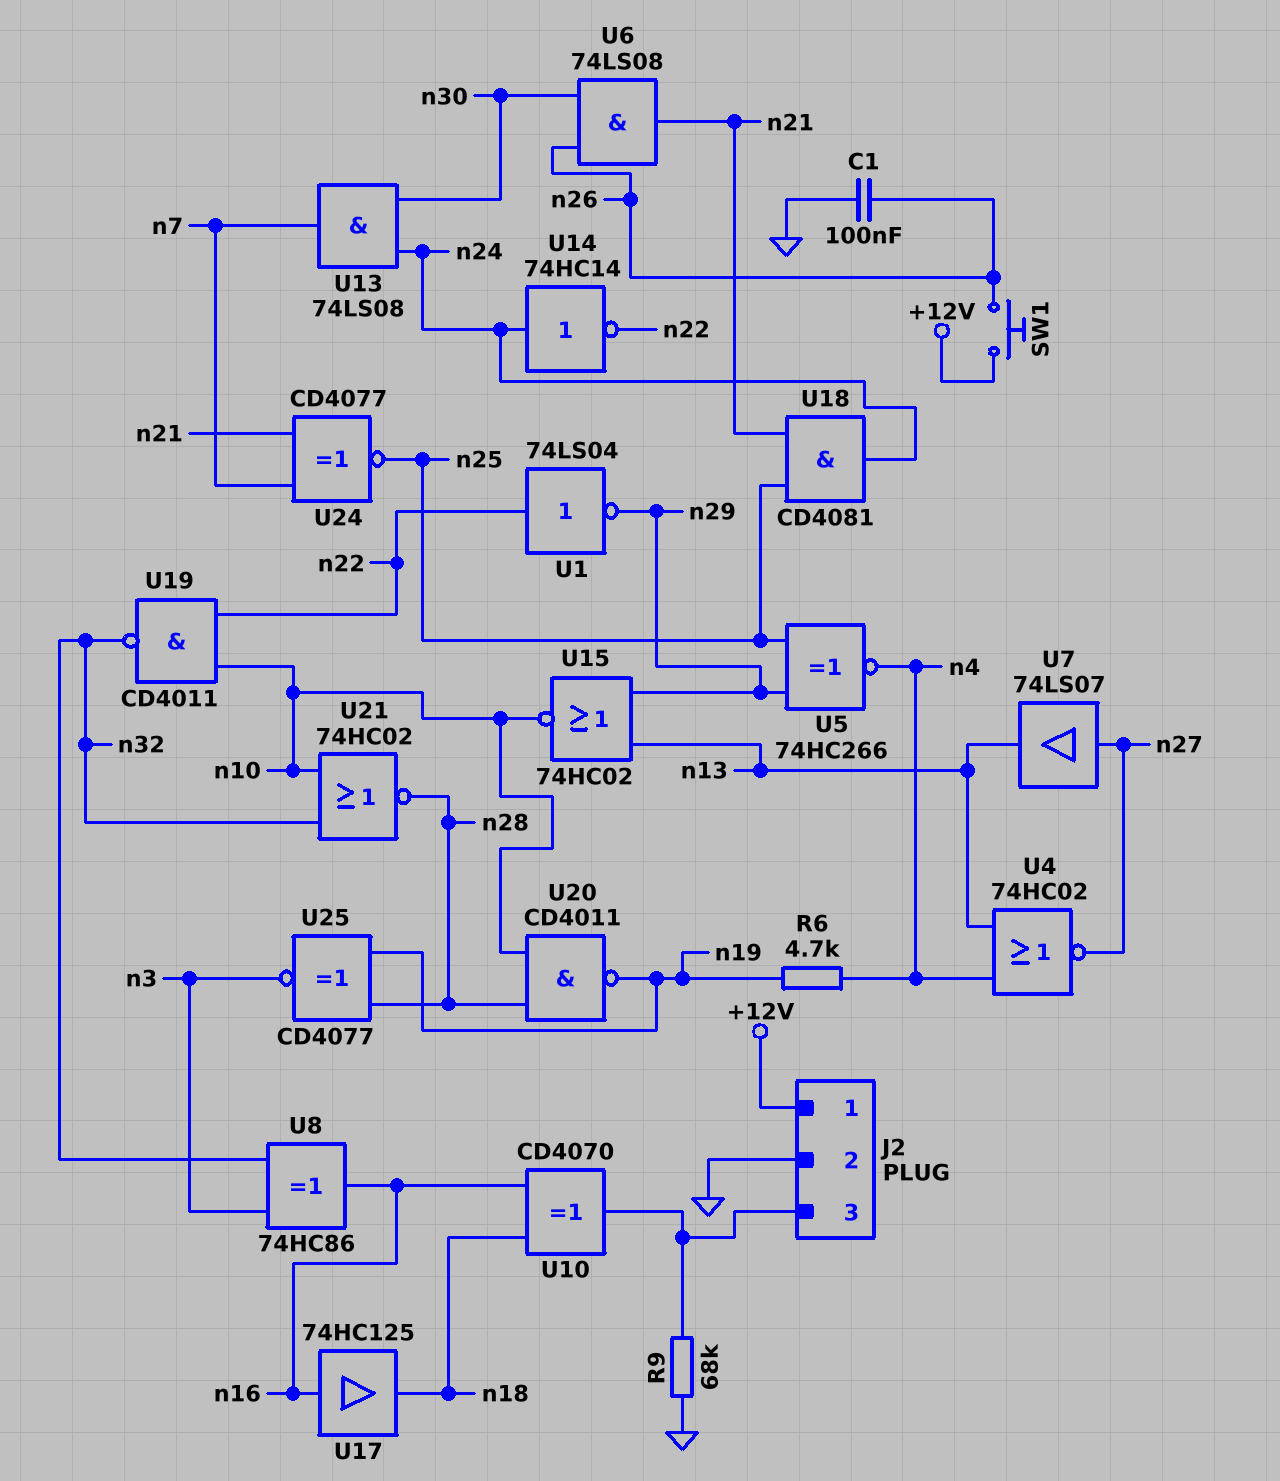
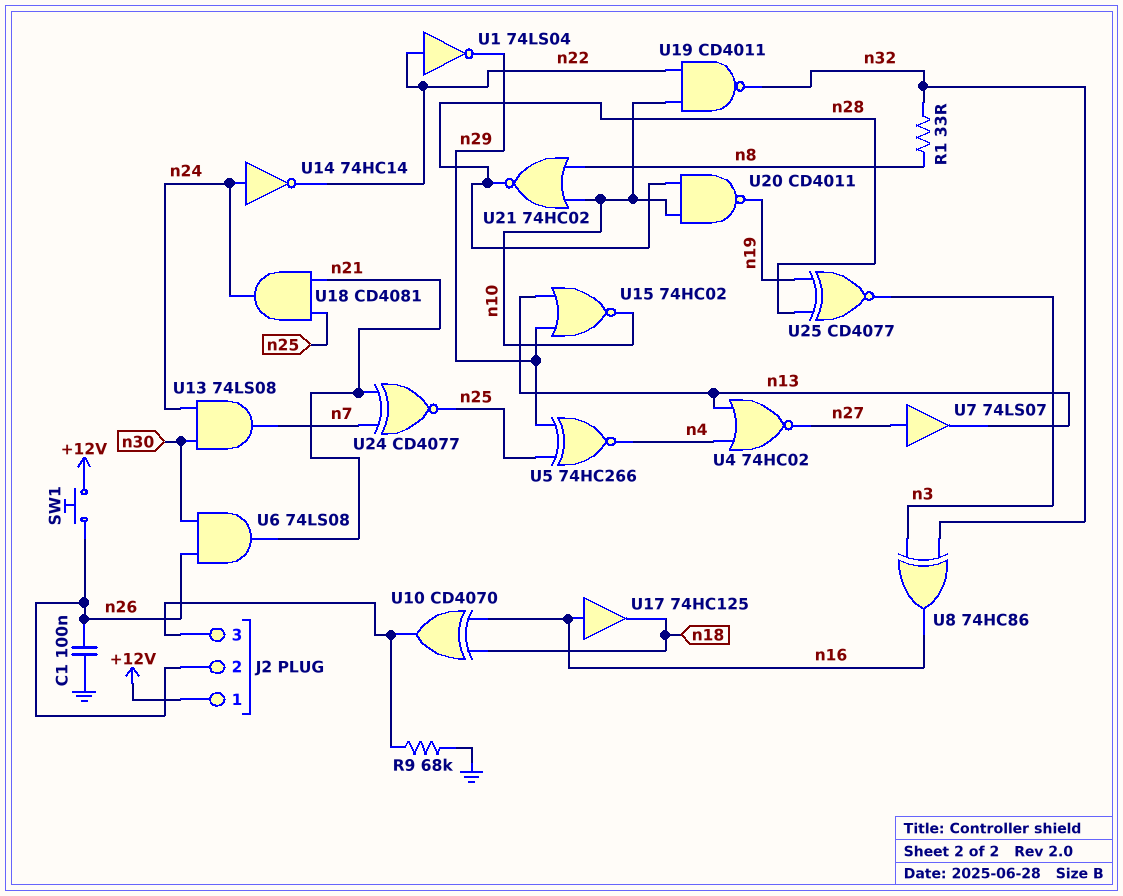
J2 pin 2: GND -> n26
R1: none -> 33 (n8, n32)
R6: 4.7k (n4, n19) -> none
U21: NOR 74HC02 (in n10, in n32, out n28) -> NOR 74HC02 (in n8, in n10, out n28)

